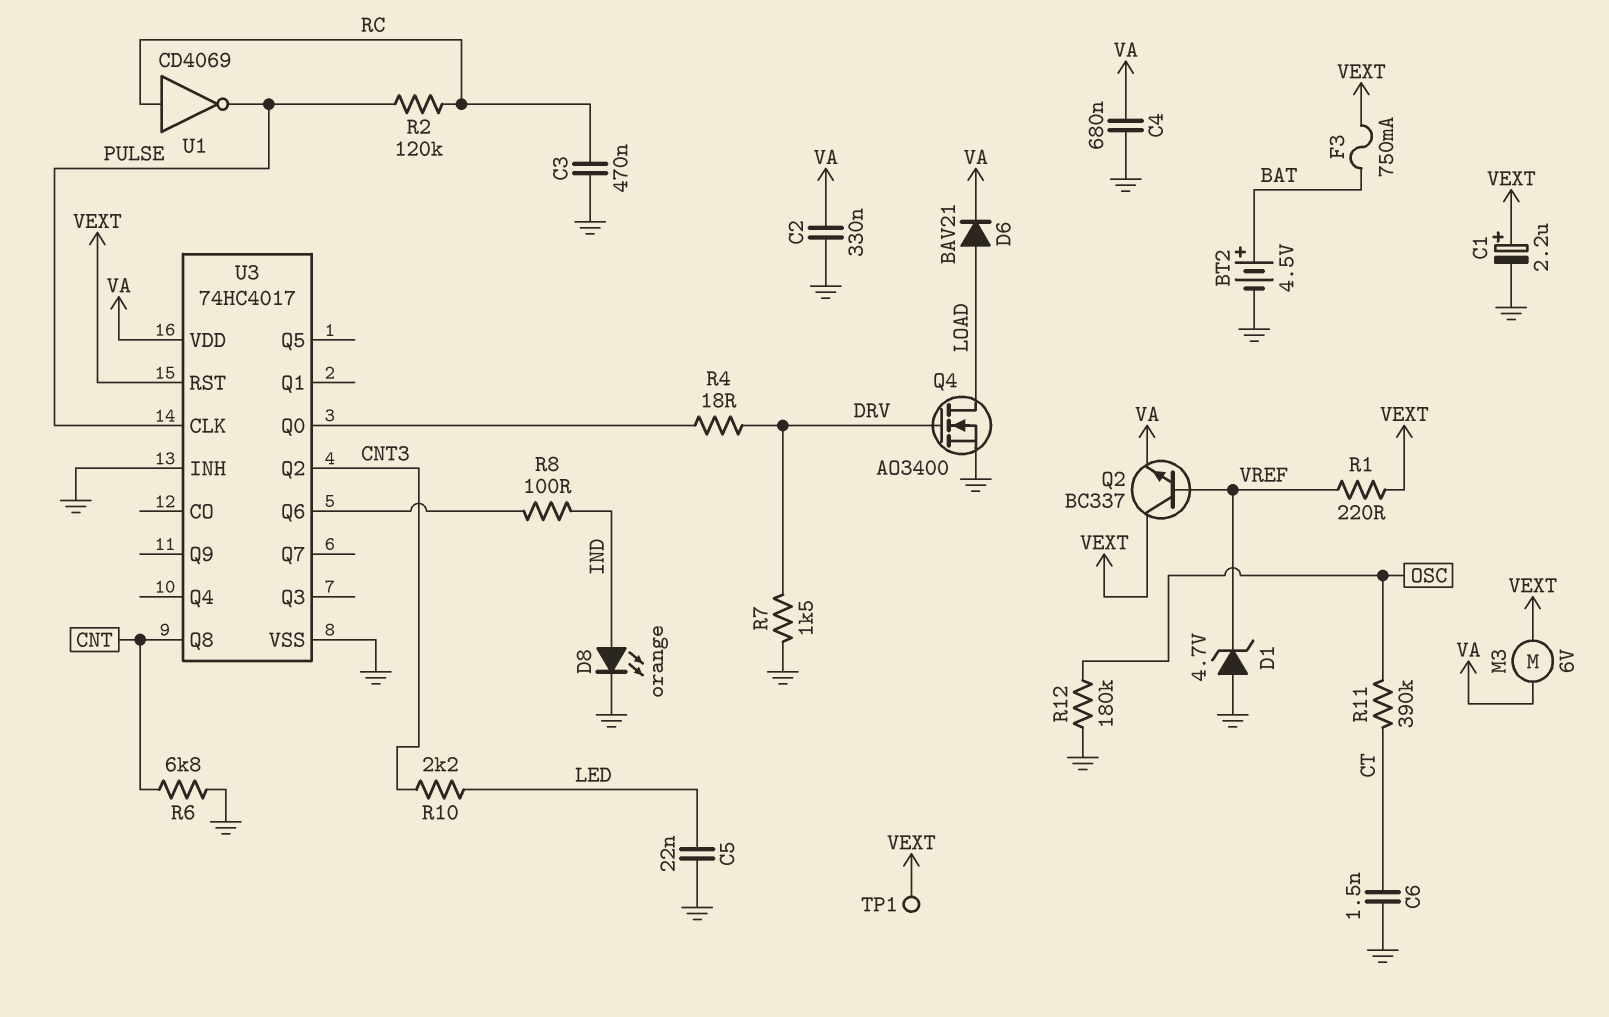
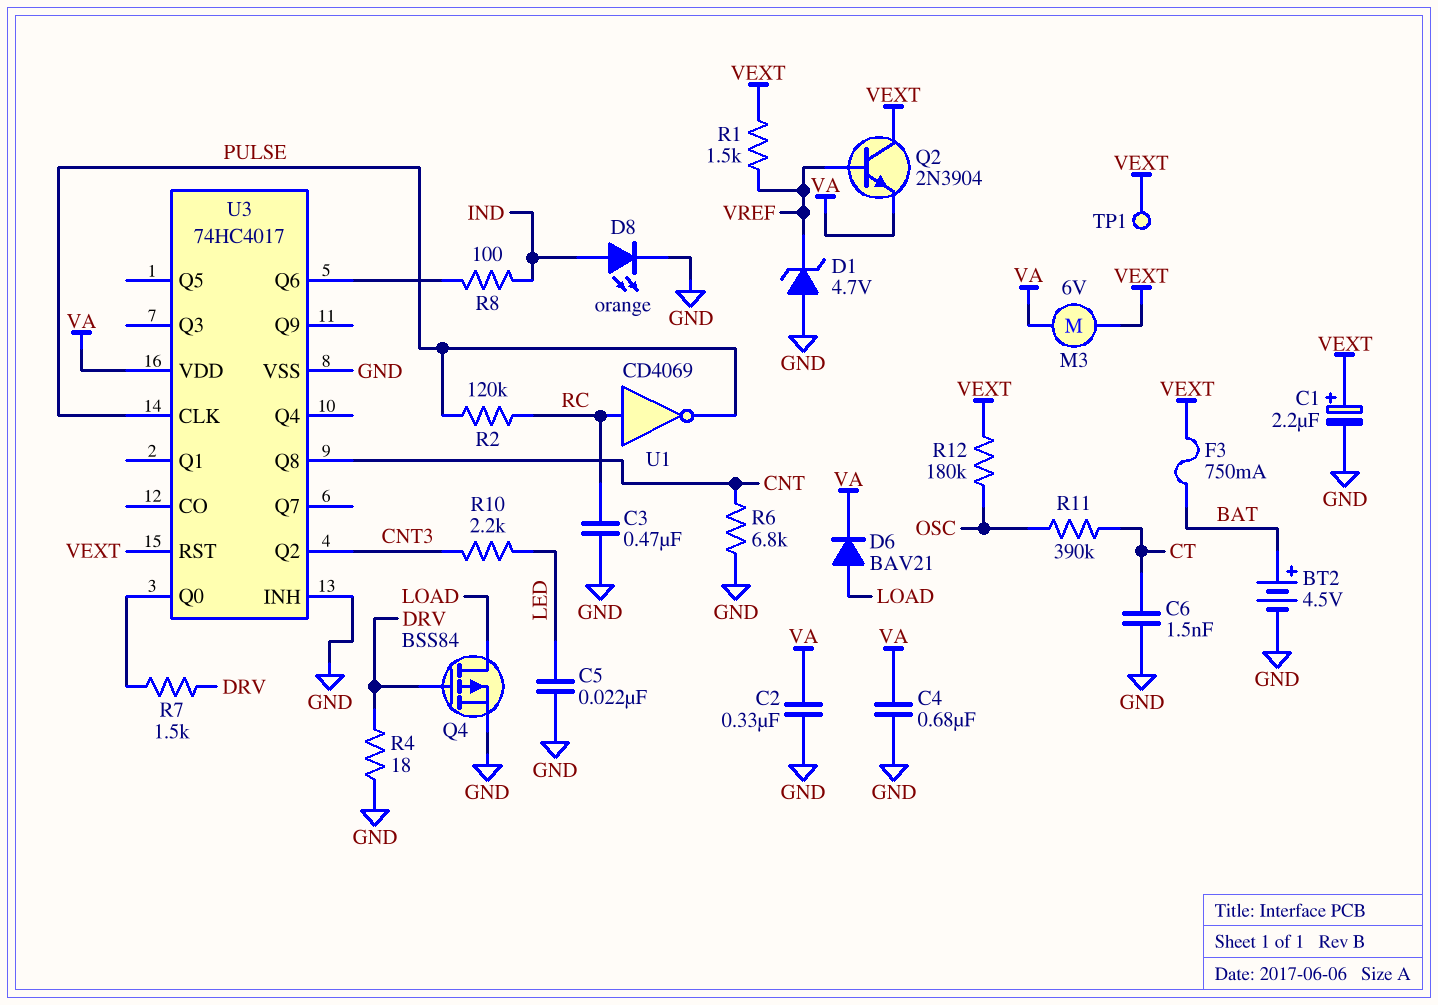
Q2: NPN BC337 (B VREF, C VEXT, E VA) -> NPN 2N3904 (B VREF, C VEXT, E VA)
Q4: NMOS AO3400 (G DRV, D LOAD, S GND) -> PMOS BSS84 (G DRV, D LOAD, S GND)
R1: 220 (VEXT, VREF) -> 1.5k (VEXT, VREF)
R4: 18 (DRV, U3/Q0) -> 18 (DRV, GND)
R7: 1.5k (DRV, GND) -> 1.5k (DRV, U3/Q0)
R12: 180k (GND, OSC) -> 180k (OSC, VEXT)

